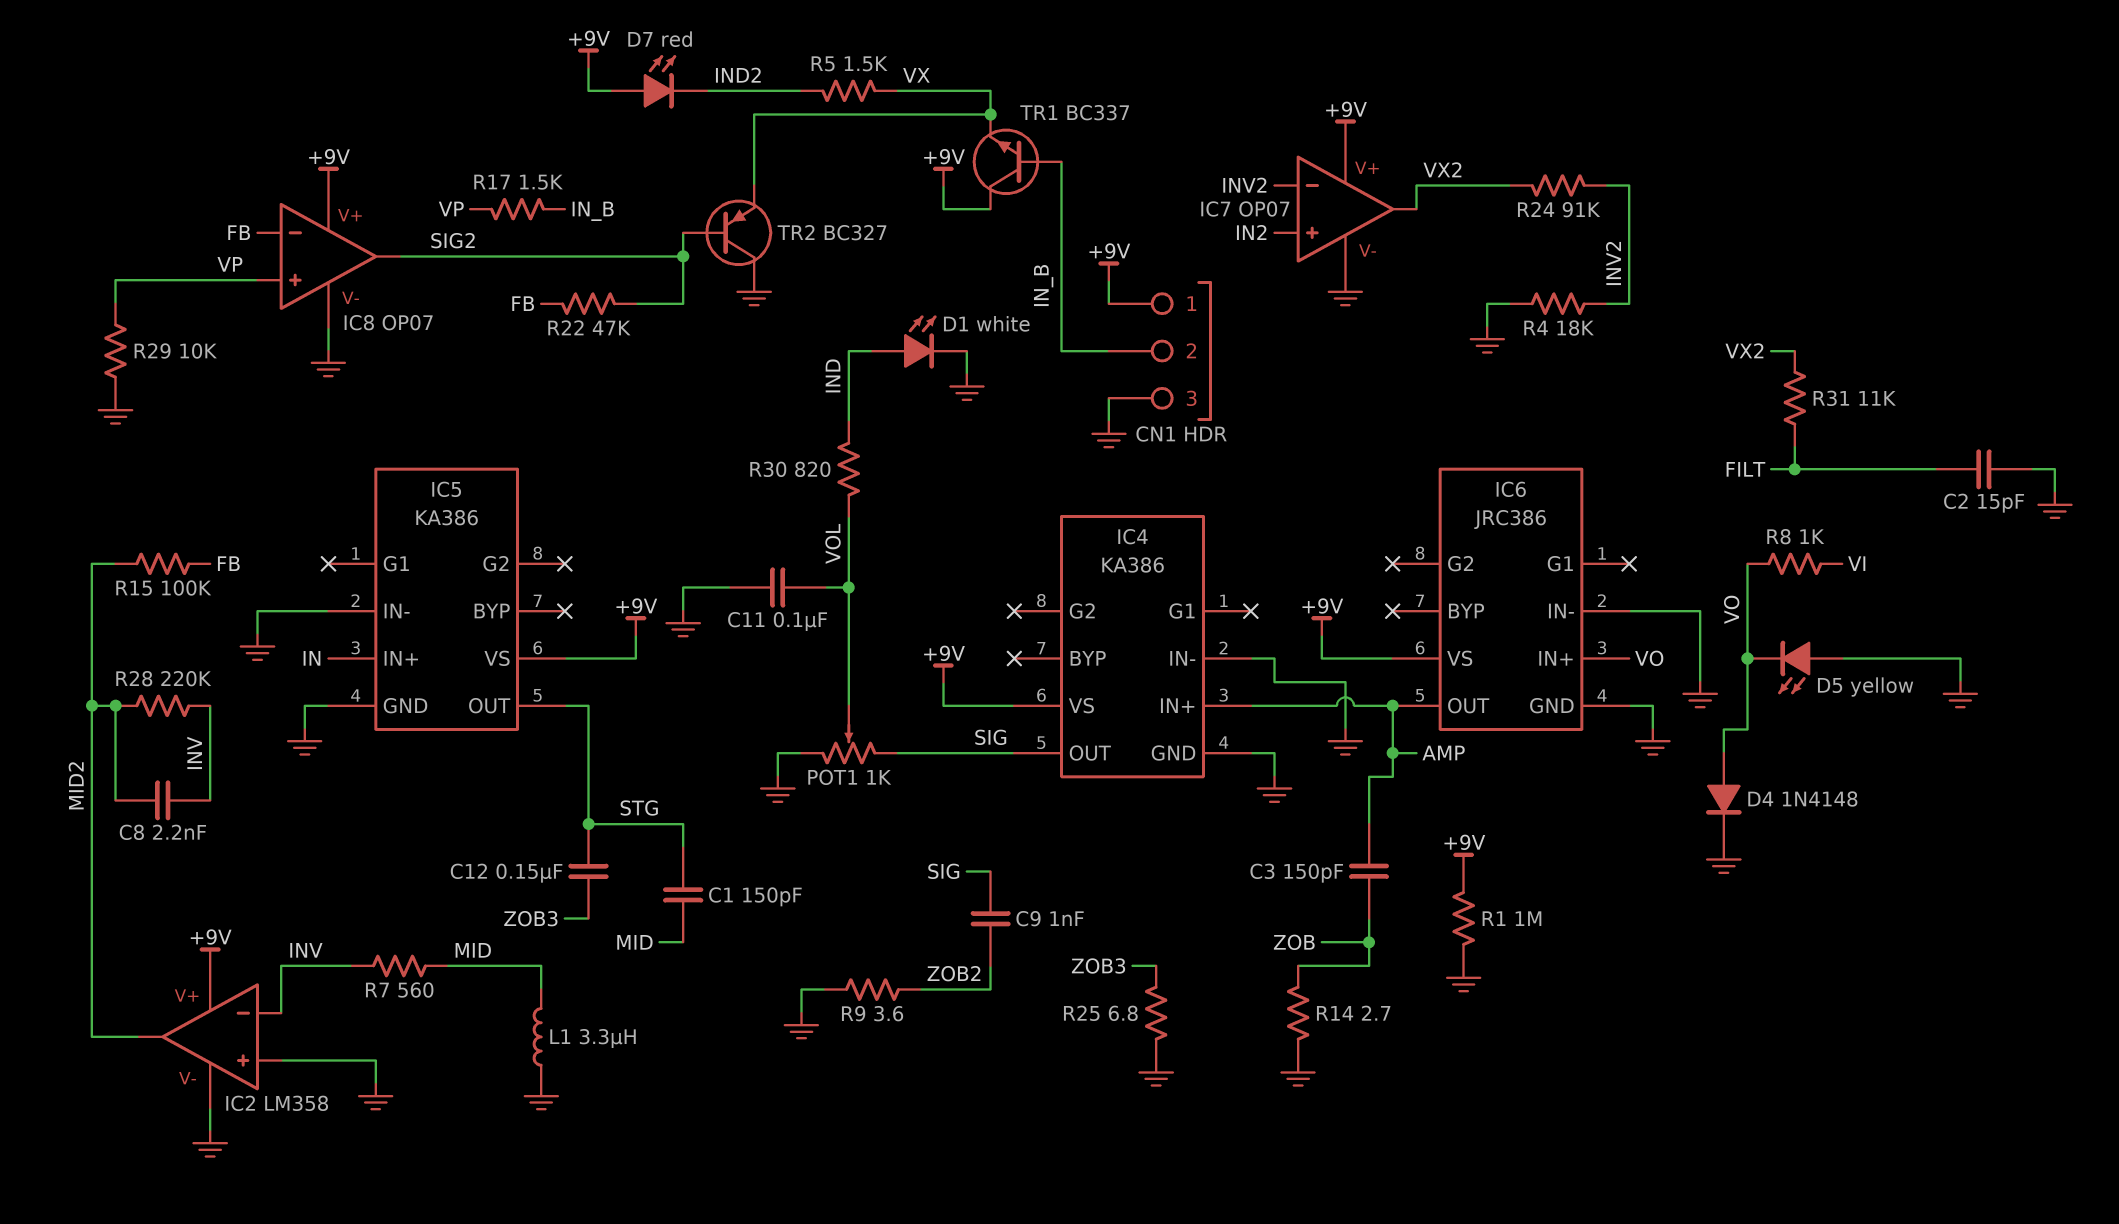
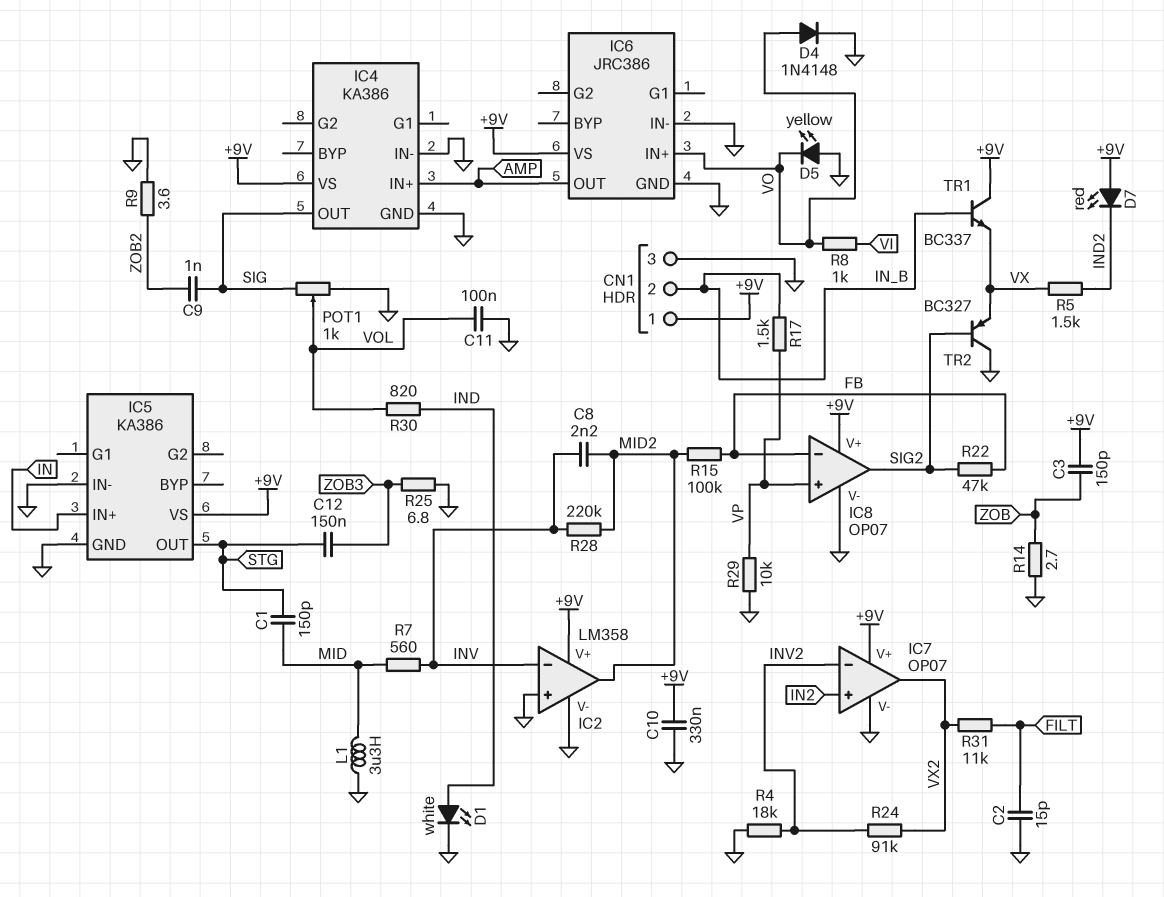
C3: 150pF (AMP, ZOB) -> 150pF (+9V, ZOB)
C10: none -> 330nF (+9V, GND)
R1: 1M (+9V, GND) -> none

